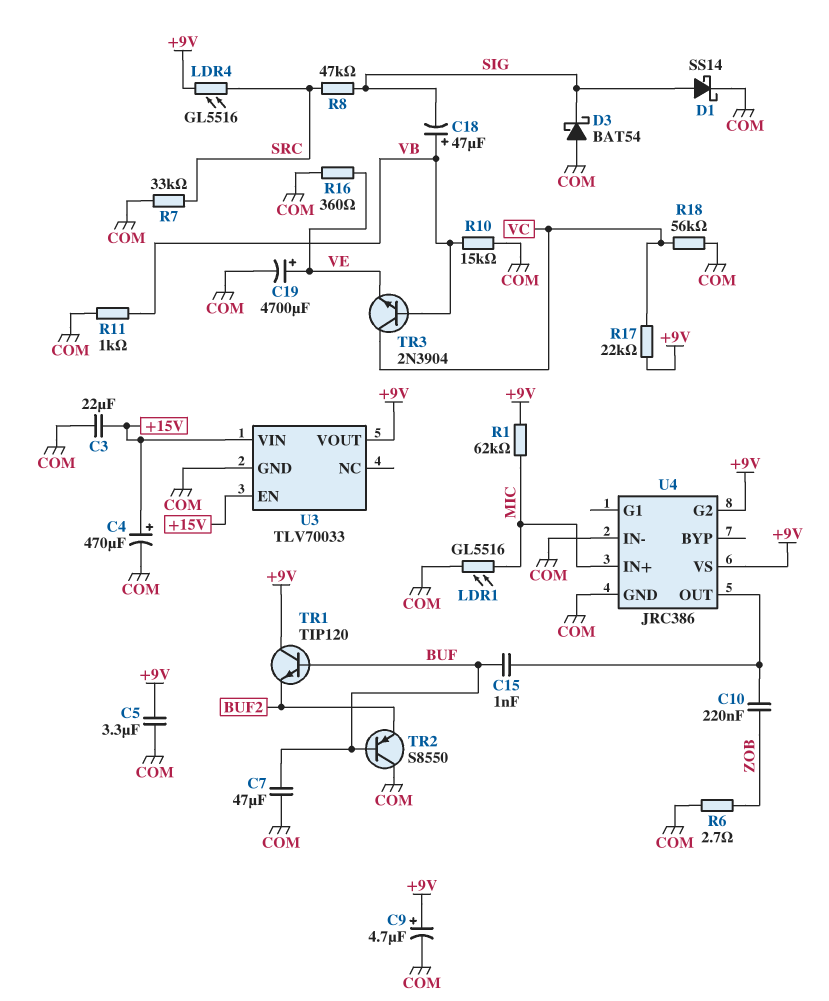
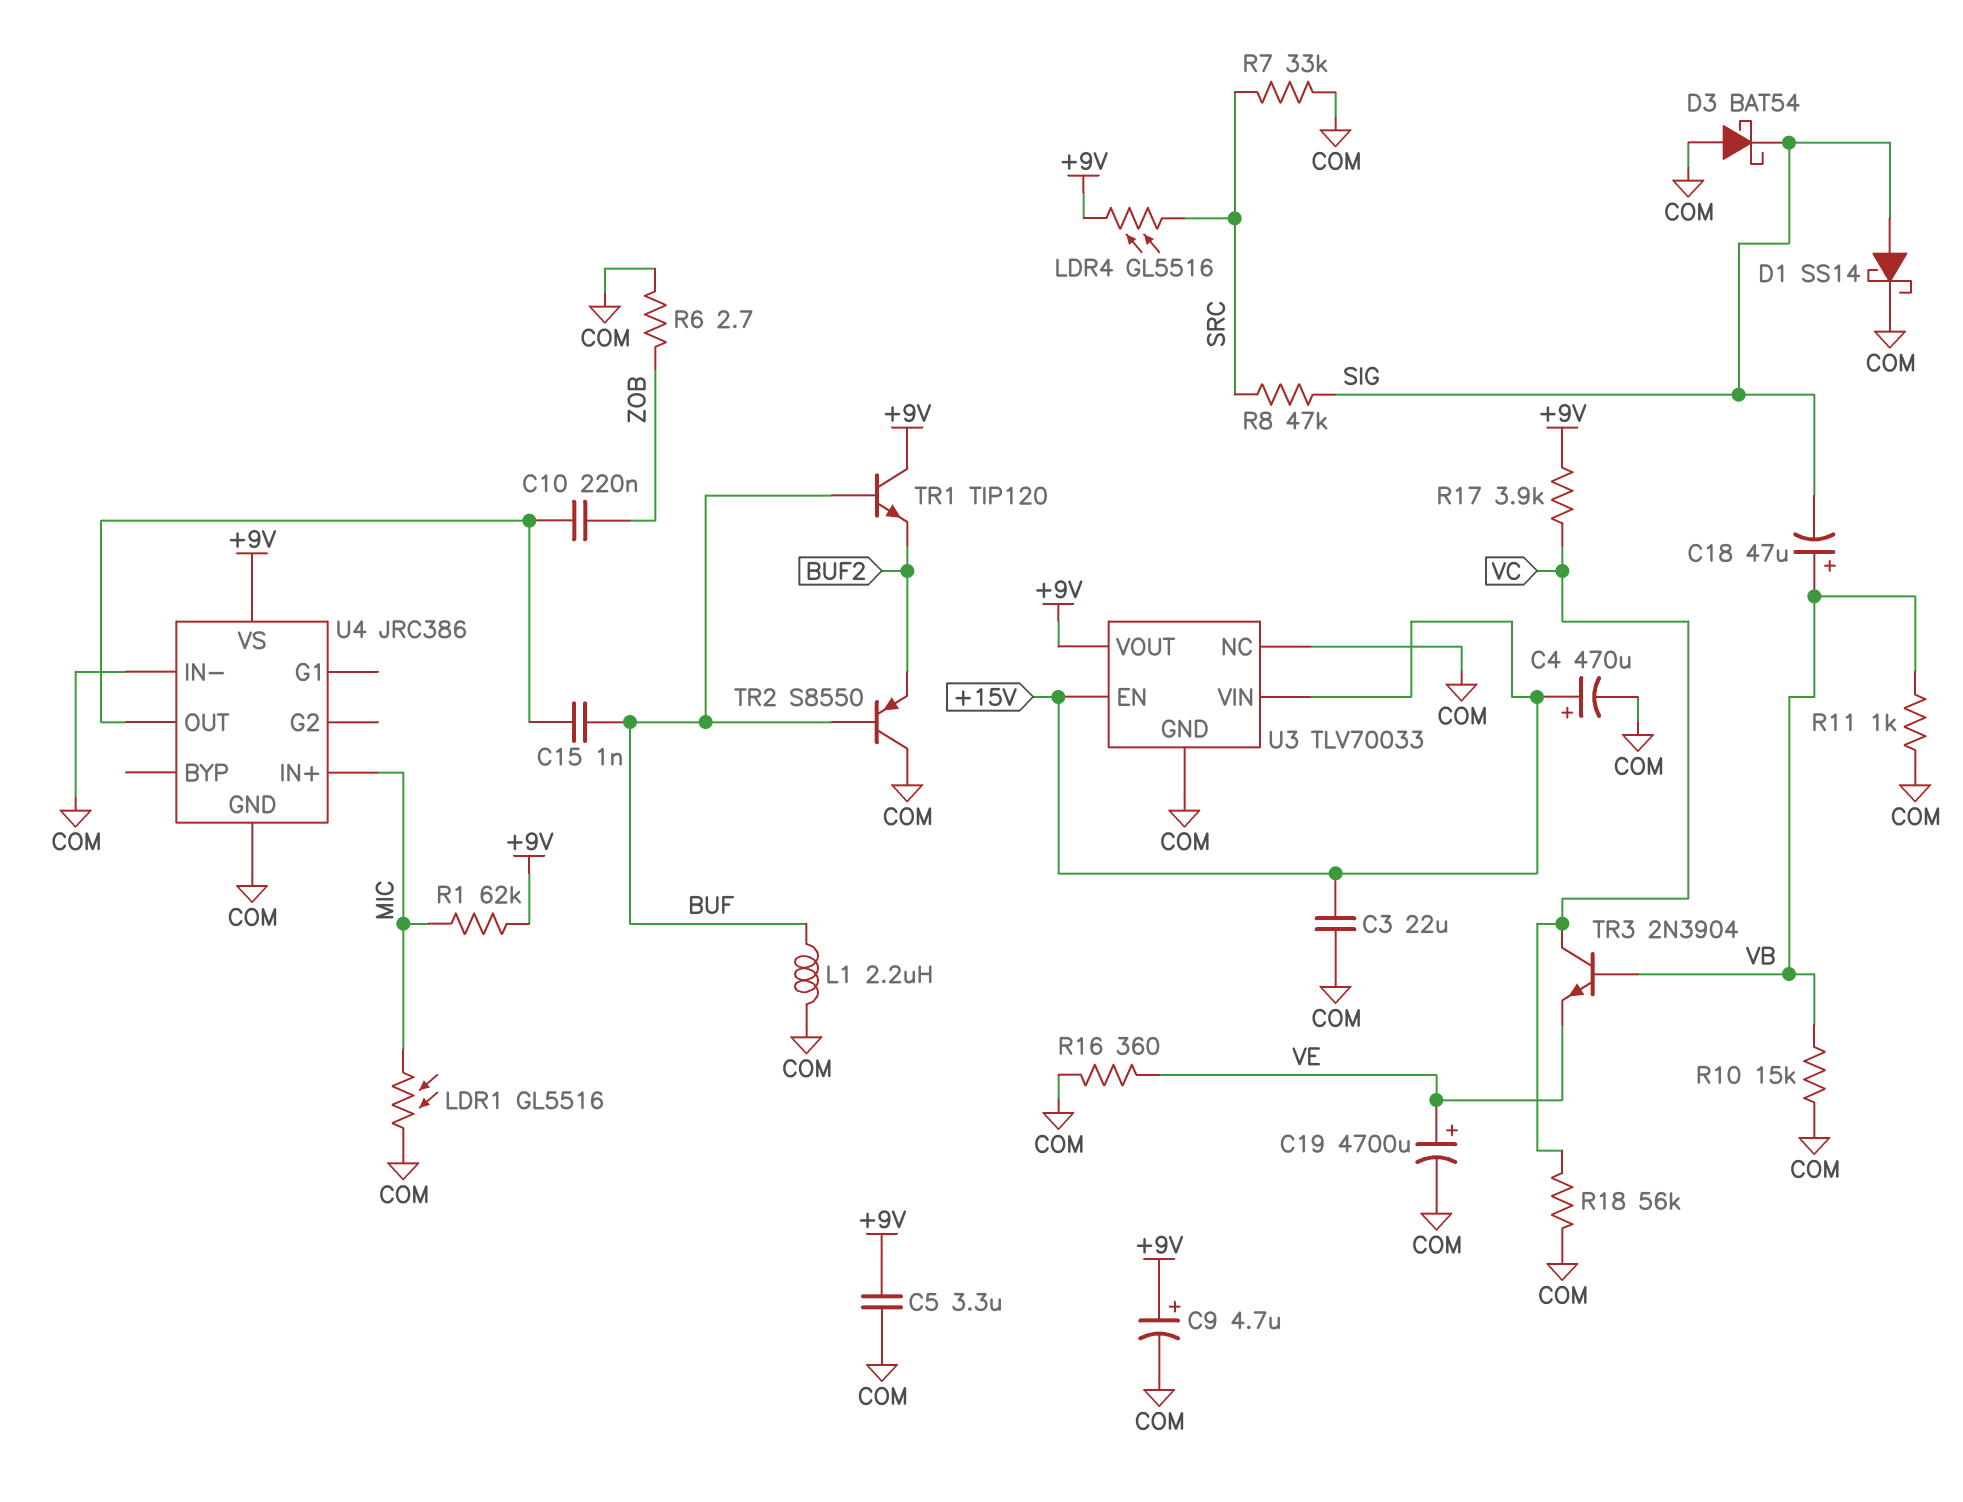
C7: 47uF (BUF, COM) -> none
L1: none -> 2.2uH (BUF, COM)
R17: 22k (+9V, VC) -> 3.9k (+9V, VC)
U3 pin NC: none -> COM
U4 pin G2: +9V -> none

